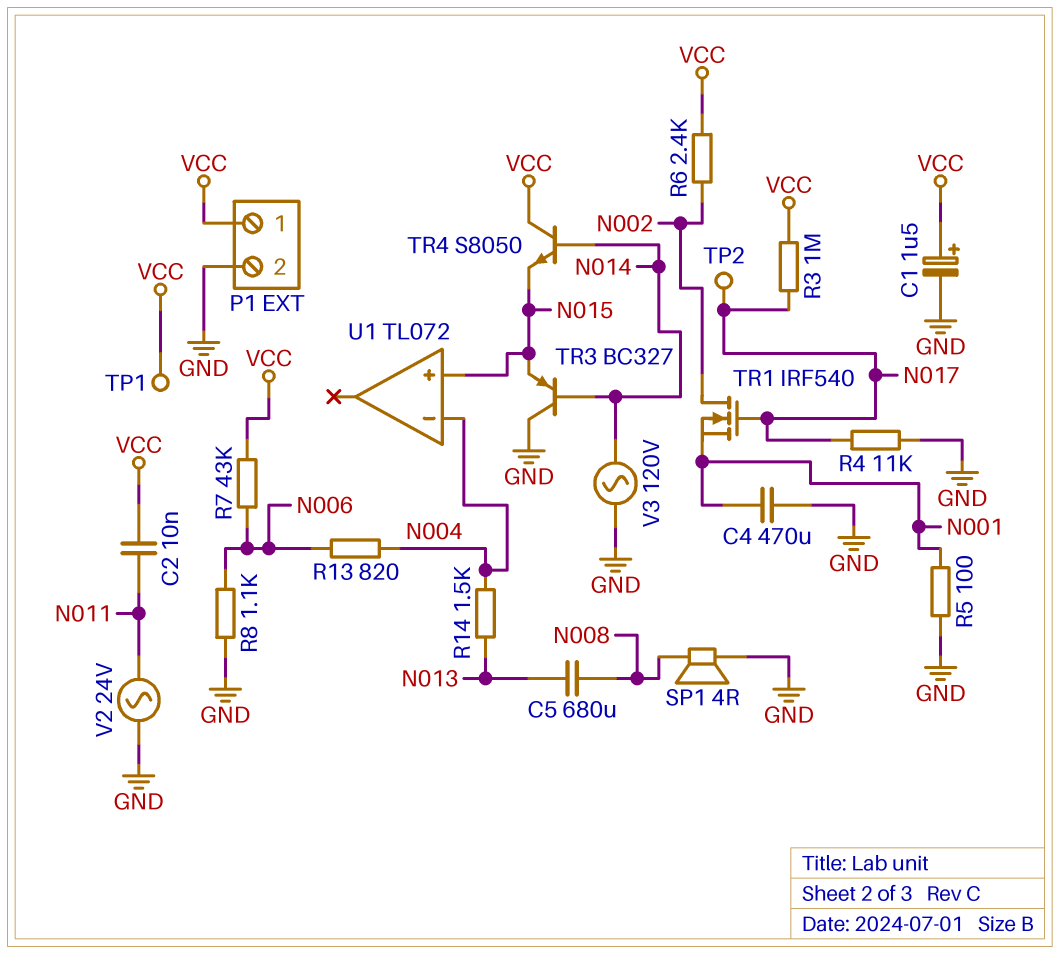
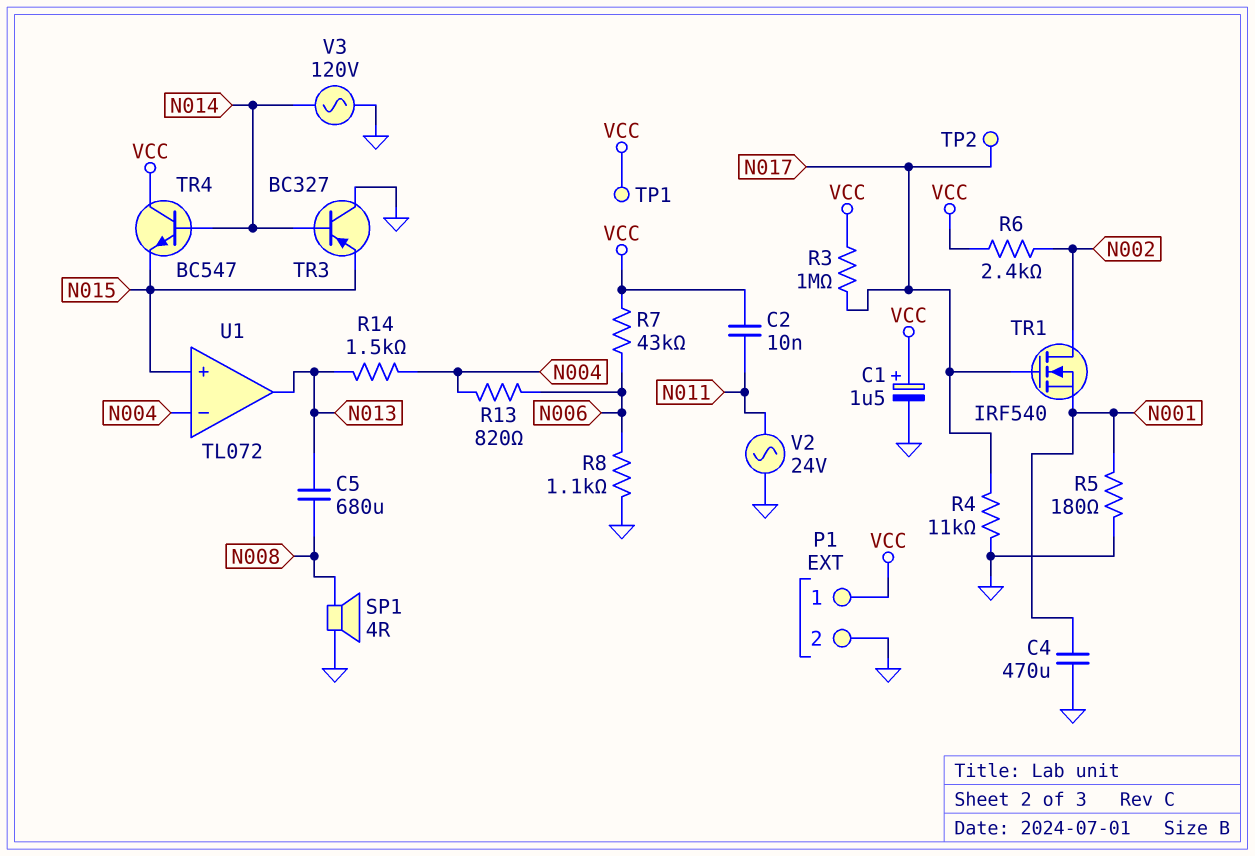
R5: 100 (GND, N001) -> 180 (GND, N001)
TR4: NPN S8050 (B N014, C VCC, E N015) -> NPN BC547 (B N014, C VCC, E N015)
U1 pin out: none -> N013

